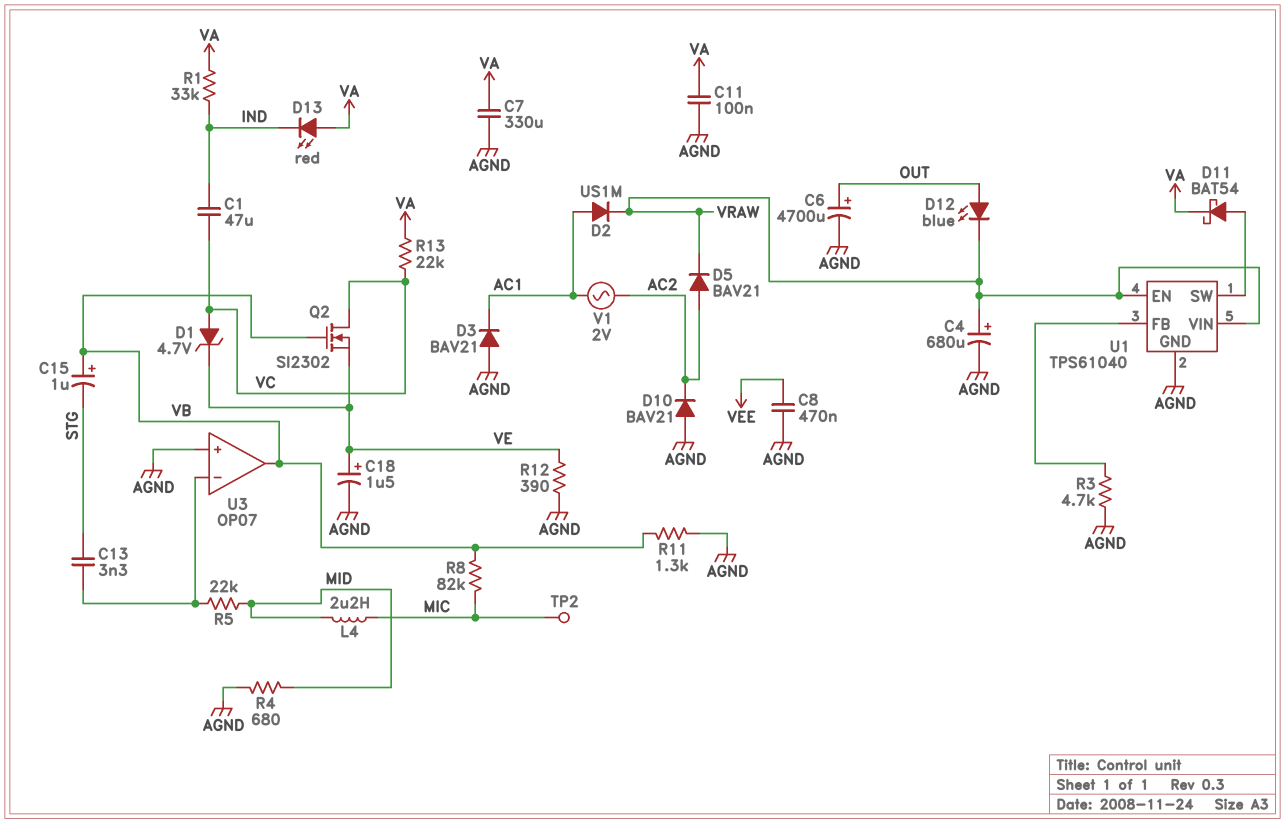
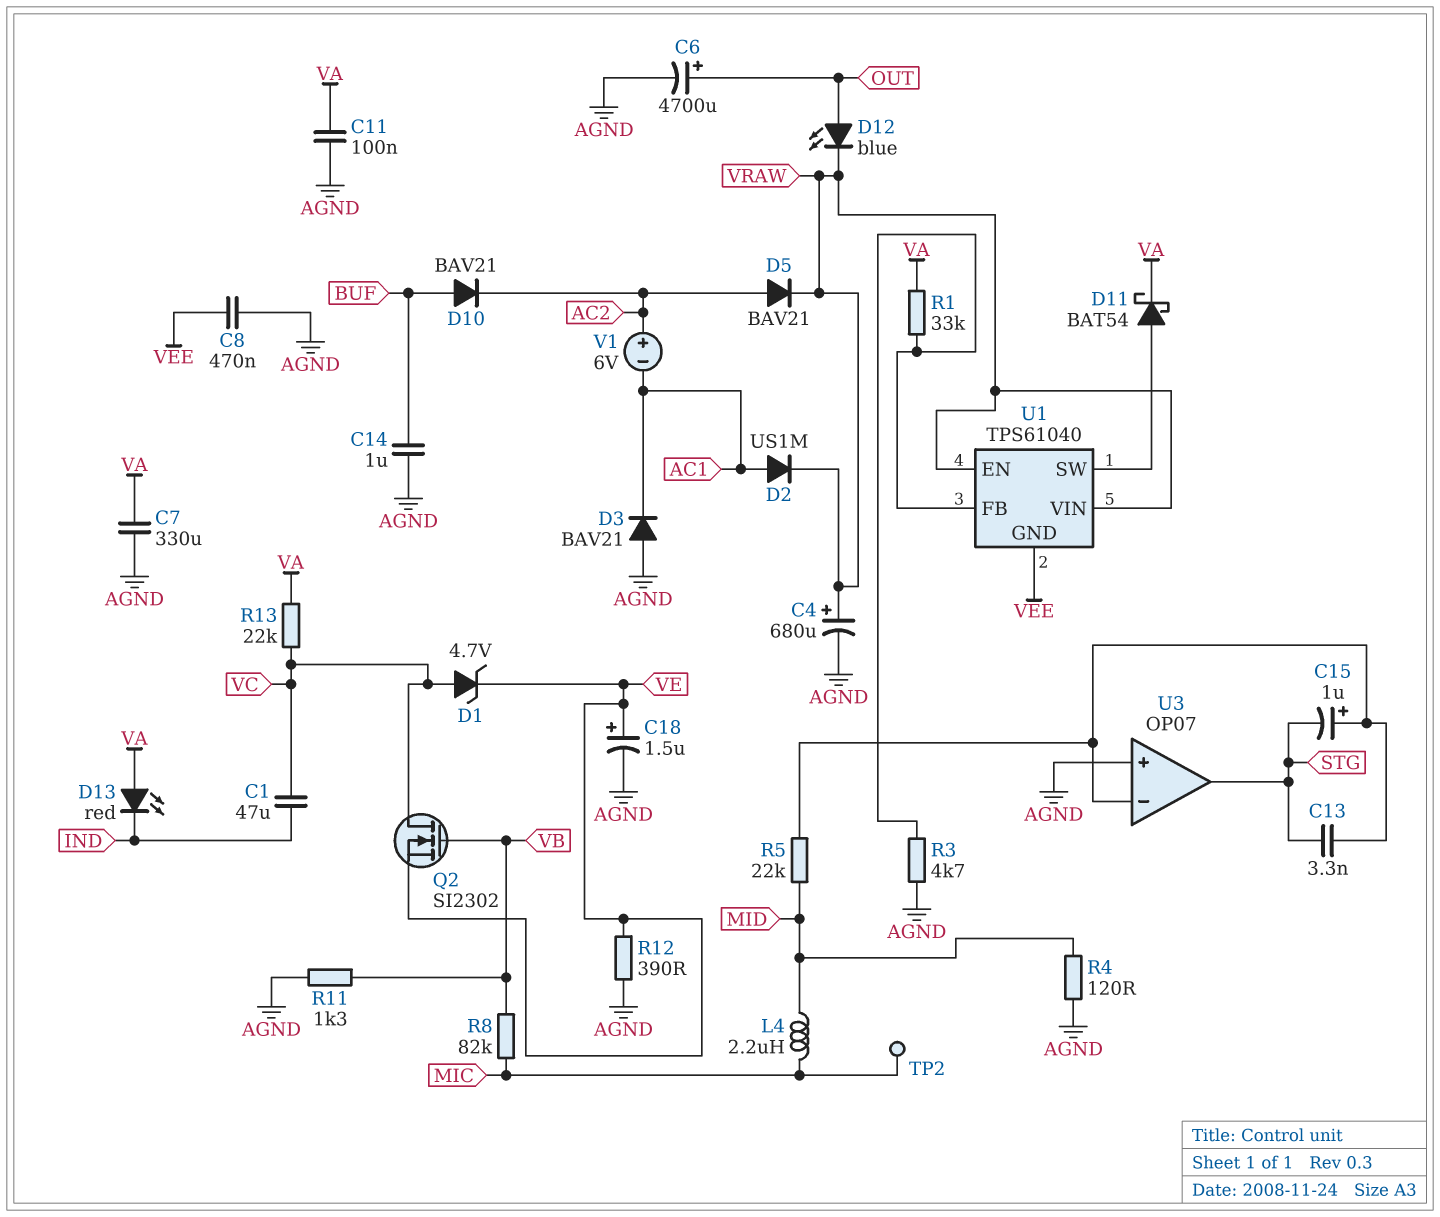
C14: none -> 1uF (AGND, BUF)
C15: 1uF (plus VB, minus STG) -> 1uF (plus U3/in-, minus STG)
D10: diode BAV21 (A AGND, K AC2) -> diode BAV21 (A BUF, K AC2)
R1: 33k (IND, VA) -> 33k (U1/FB, VA)
R4: 680 (AGND, MID) -> 120 (AGND, MID)
U1 pin GND: AGND -> VEE
U3 pin out: VB -> STG
V1: AC 2V (AC1, AC2) -> 6V (plus AC2, minus AC1)

